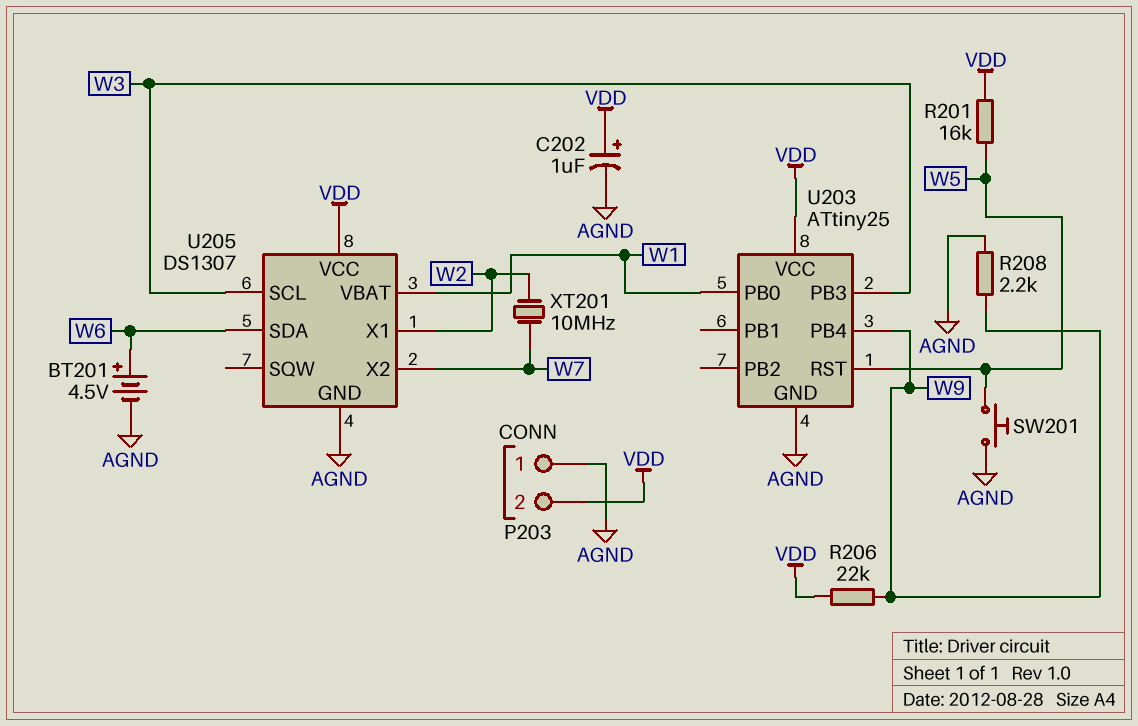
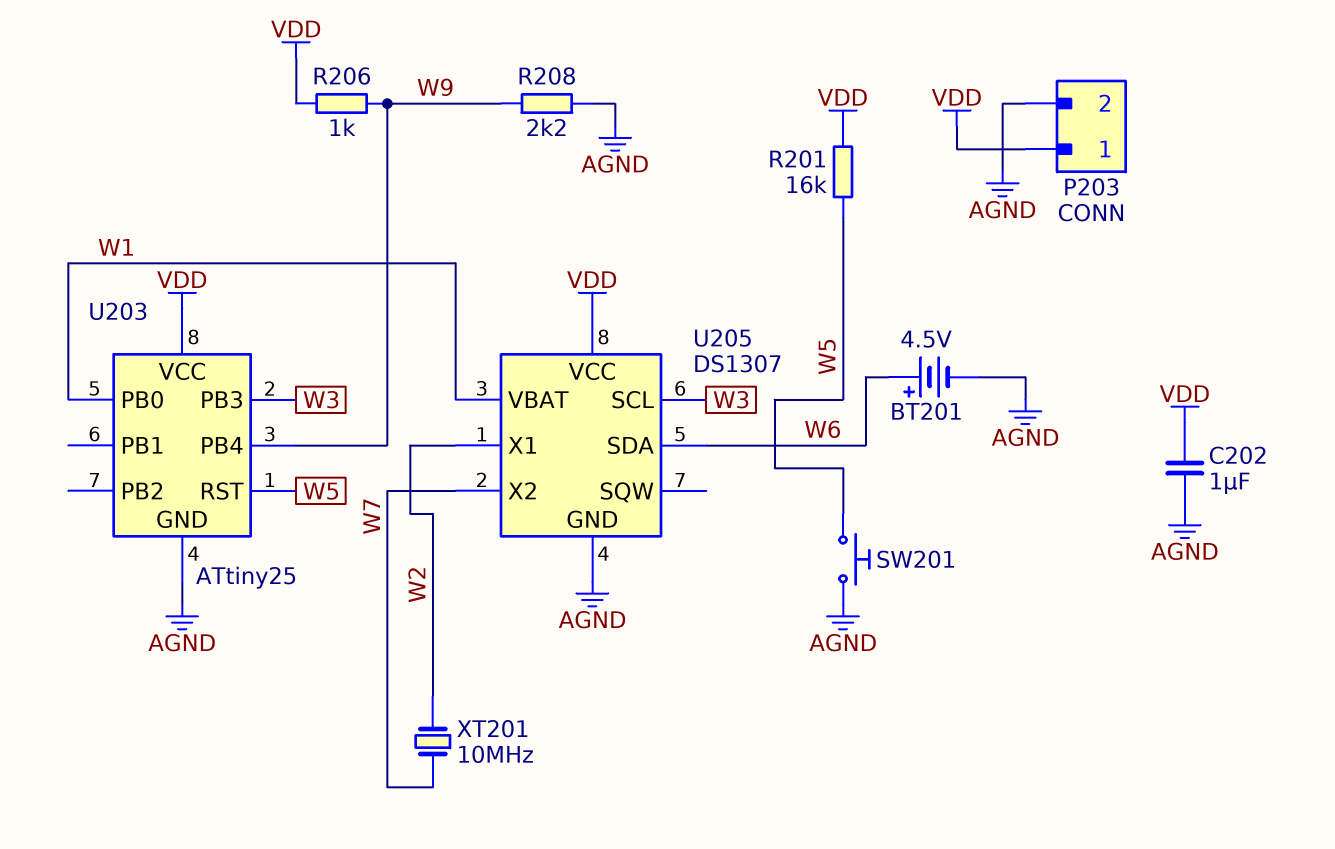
C202: 1uF (plus VDD, minus AGND) -> 1uF (AGND, VDD)
P203 pin 1: AGND -> VDD
P203 pin 2: VDD -> AGND
R206: 22k (VDD, W9) -> 1k (VDD, W9)

